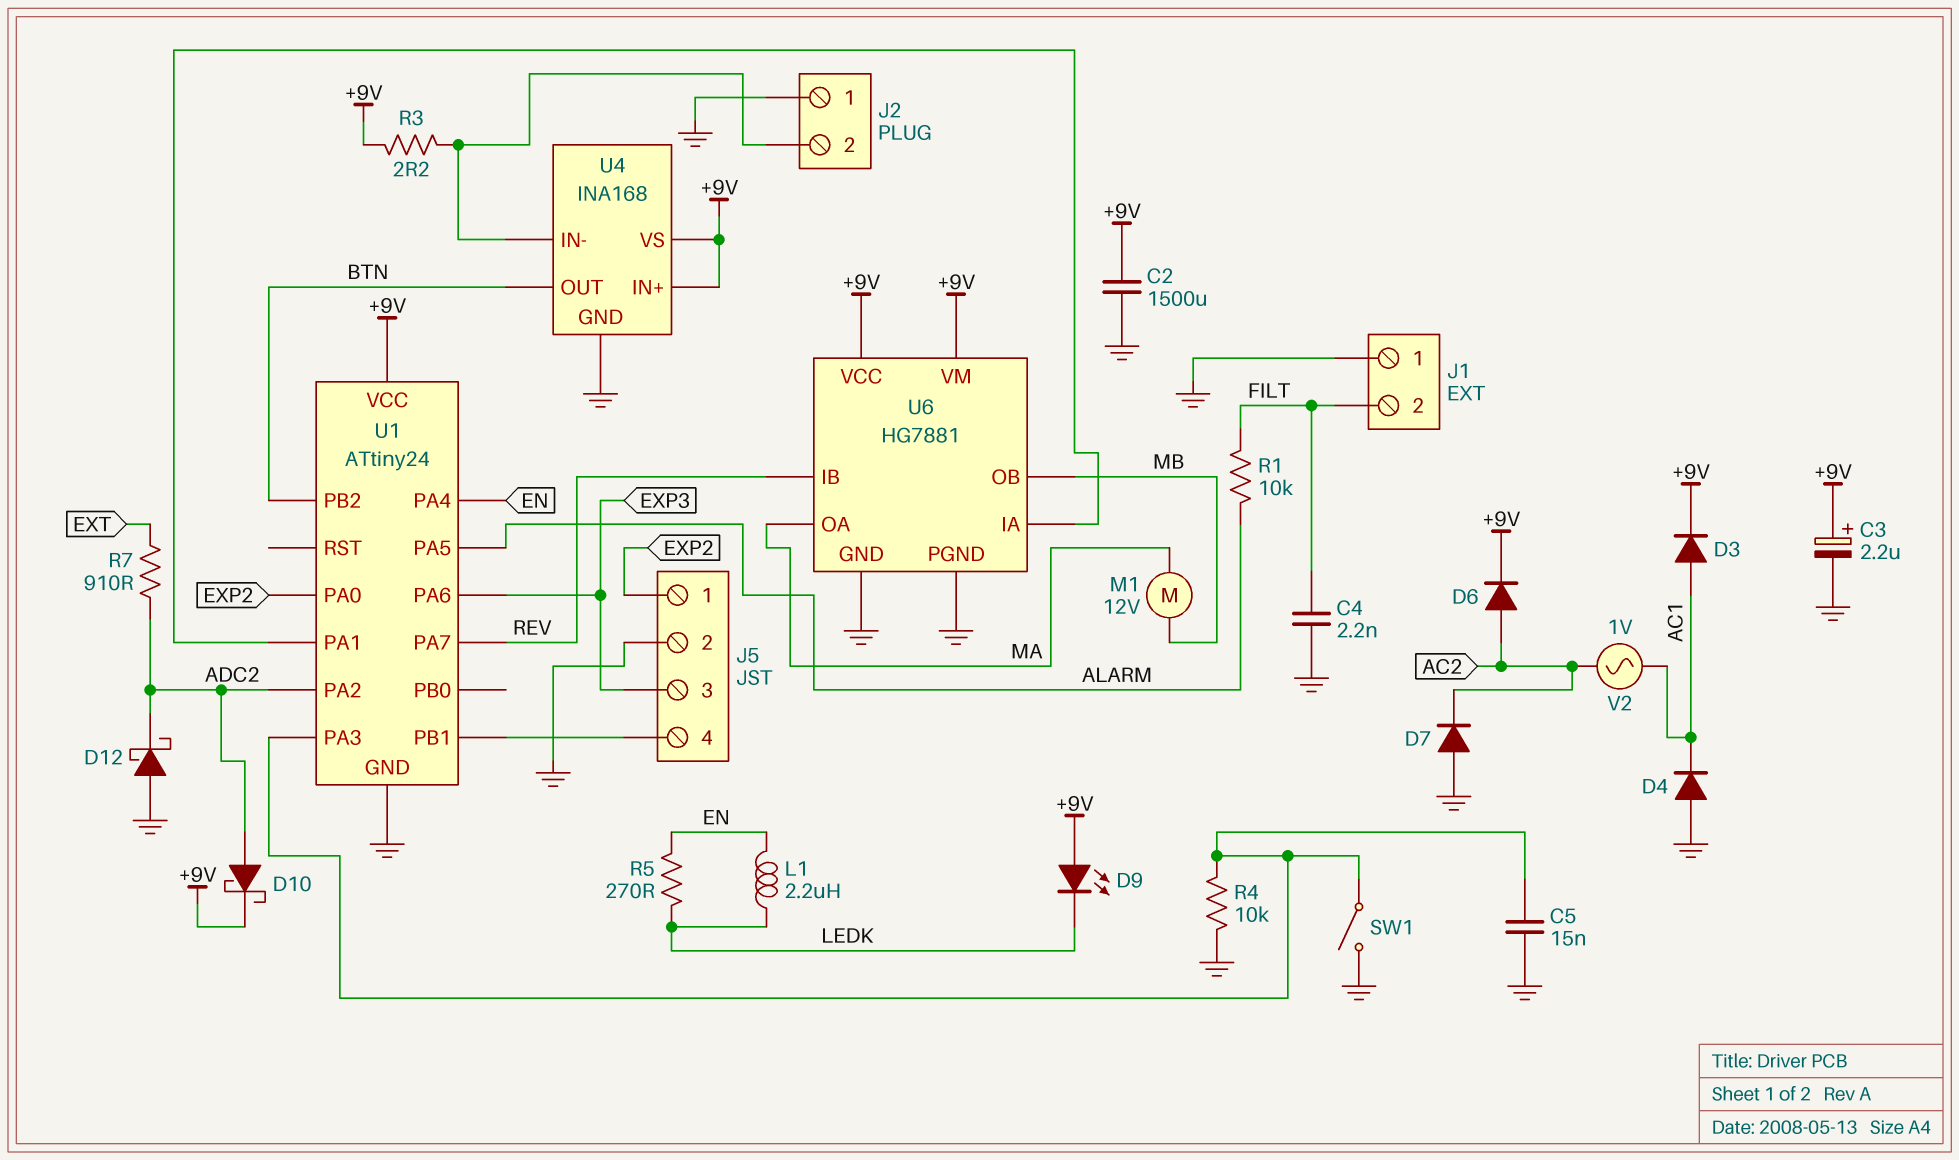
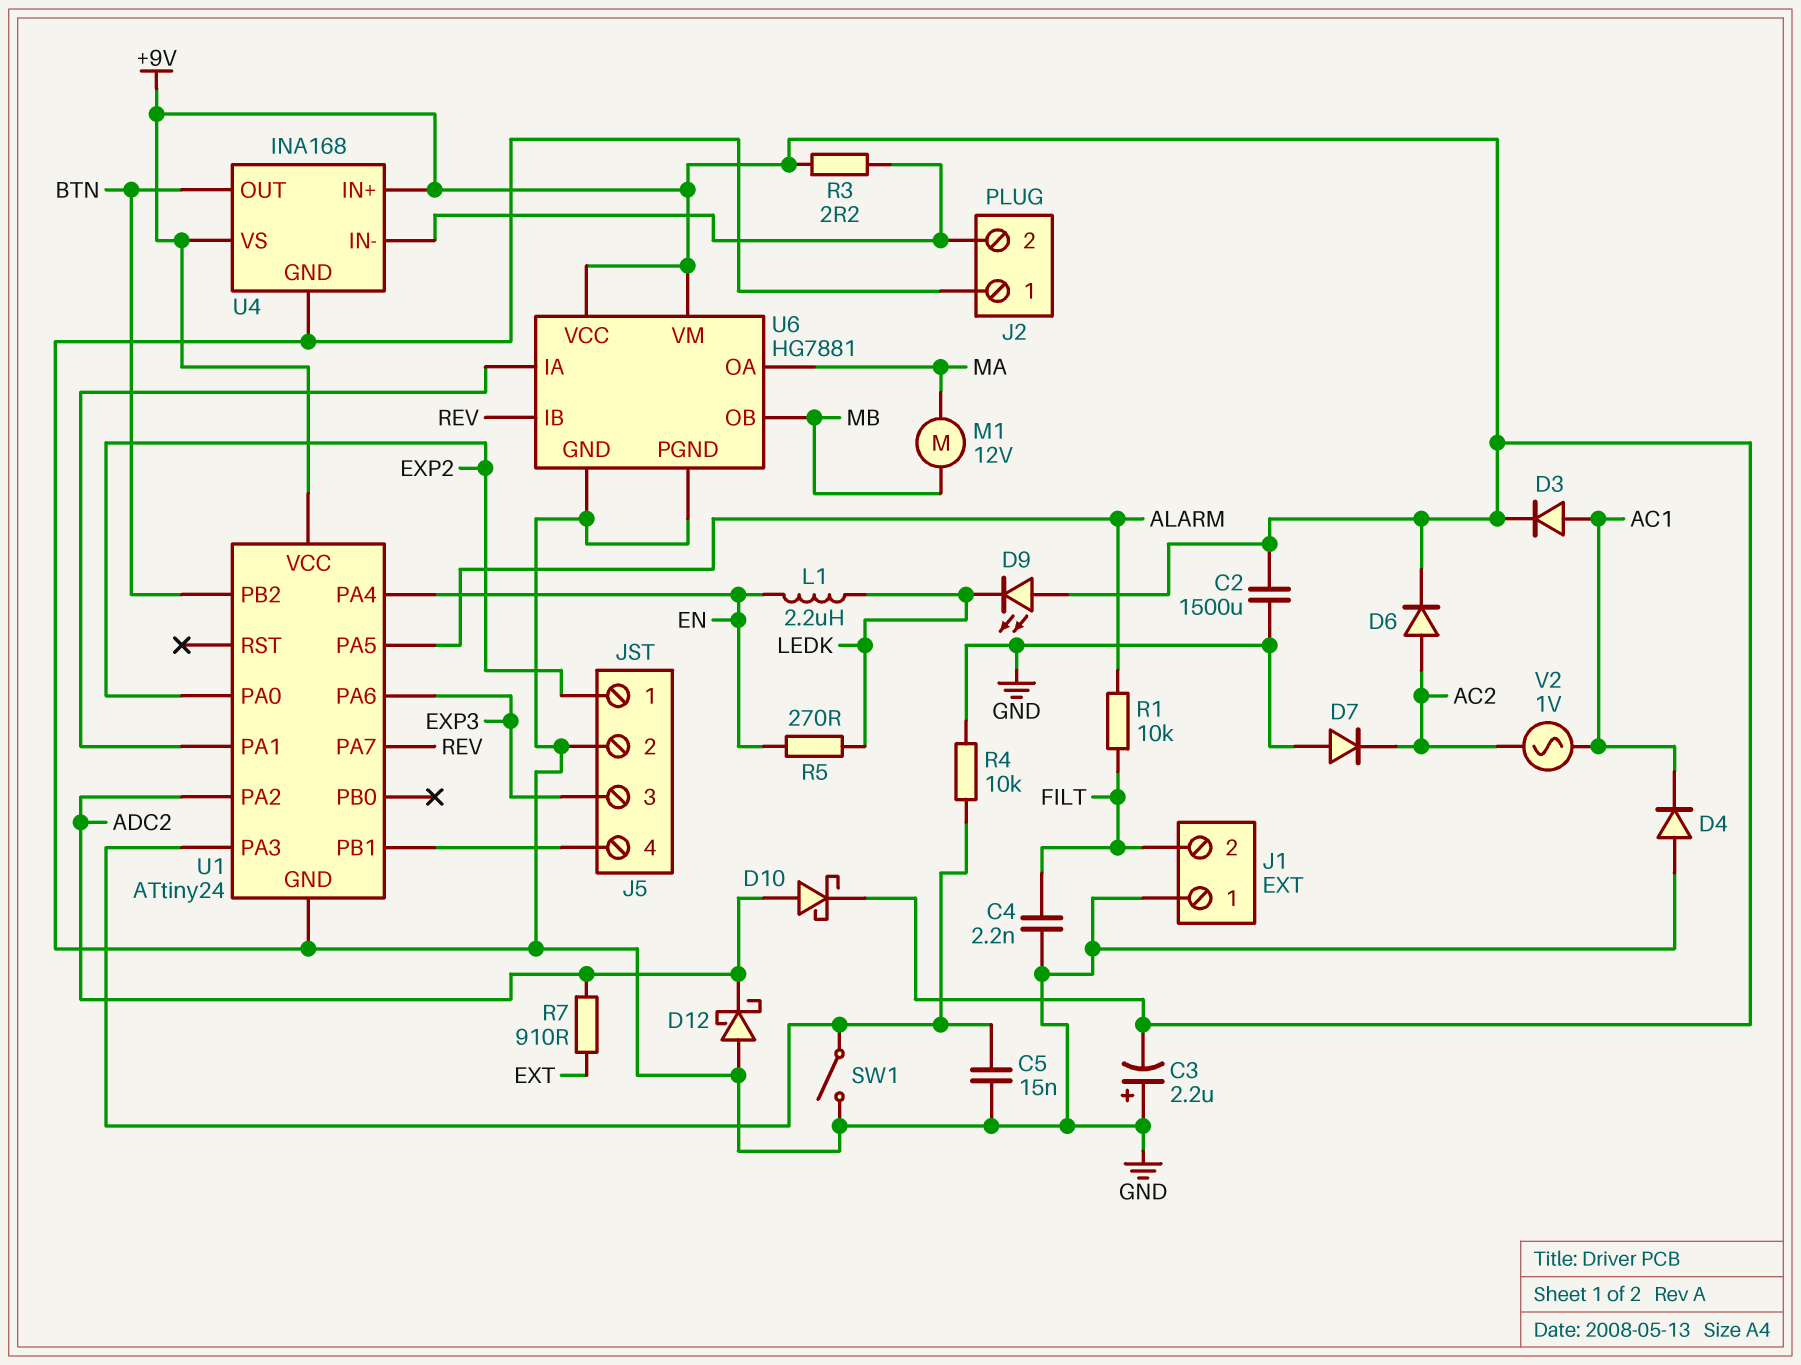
C3: 2.2uF (plus +9V, minus GND) -> 2.2uF (plus GND, minus +9V)

